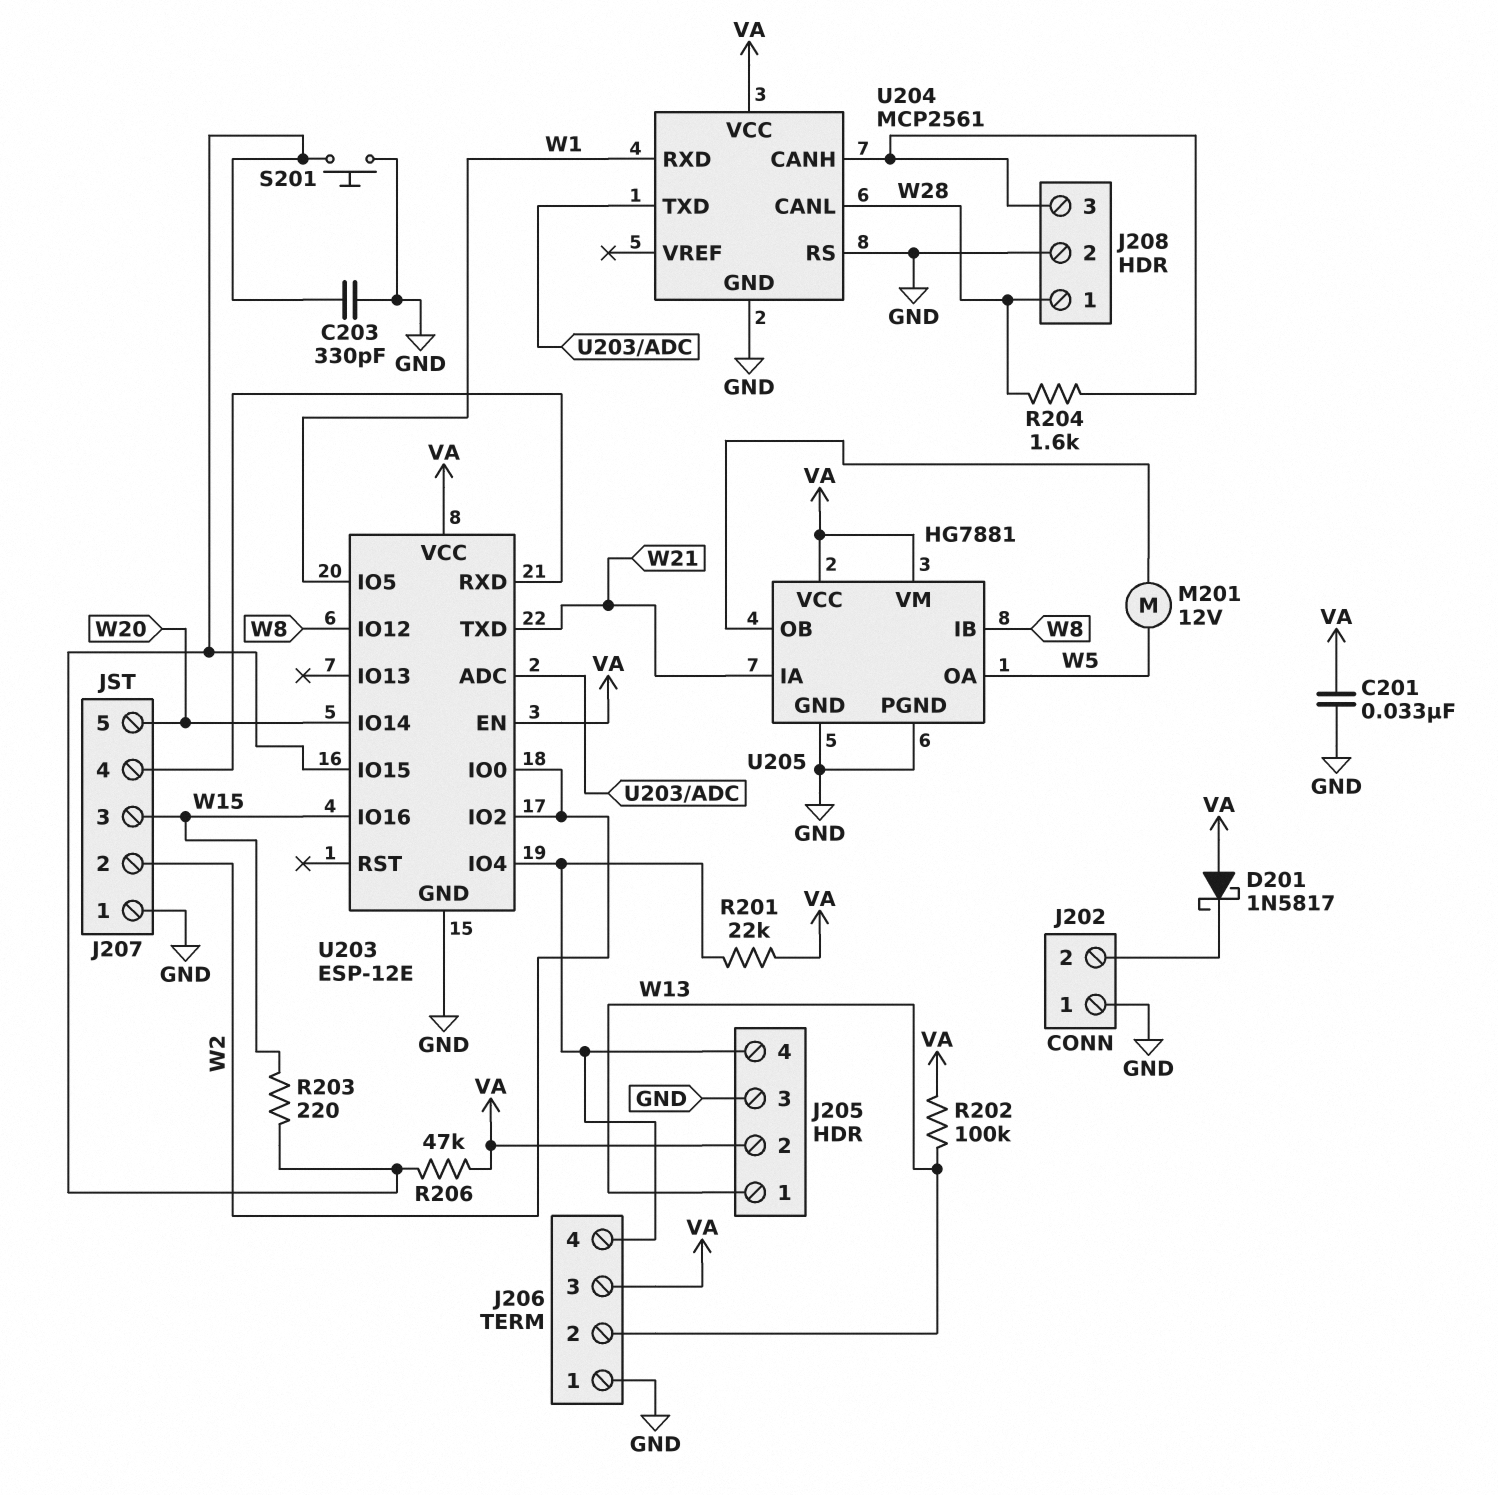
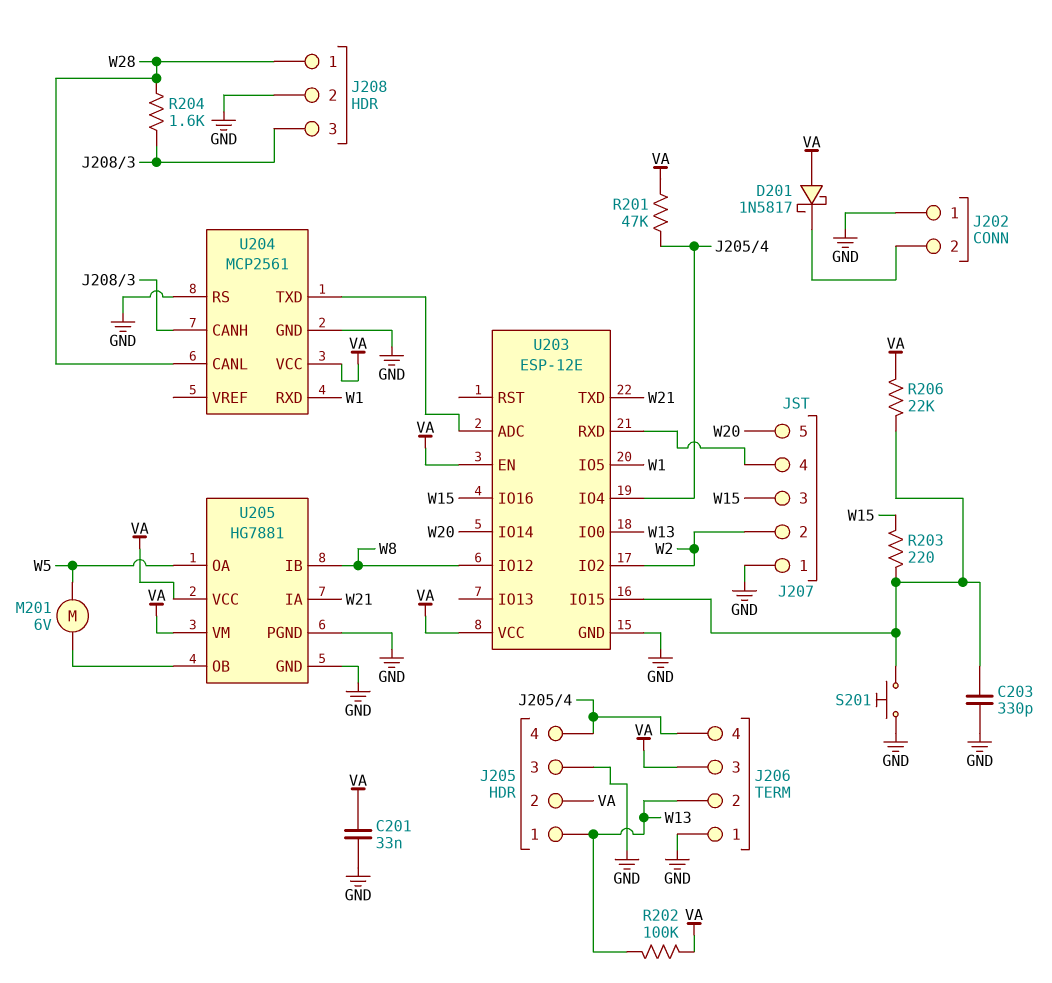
M201: motor 12V (U205/OB, W5) -> motor 6V (U205/OB, W5)
R201: 22k (J205/4, VA) -> 47k (J205/4, VA)
R206: 47k (U203/IO15, VA) -> 22k (U203/IO15, VA)
U203 pin IO0: W2 -> W13

